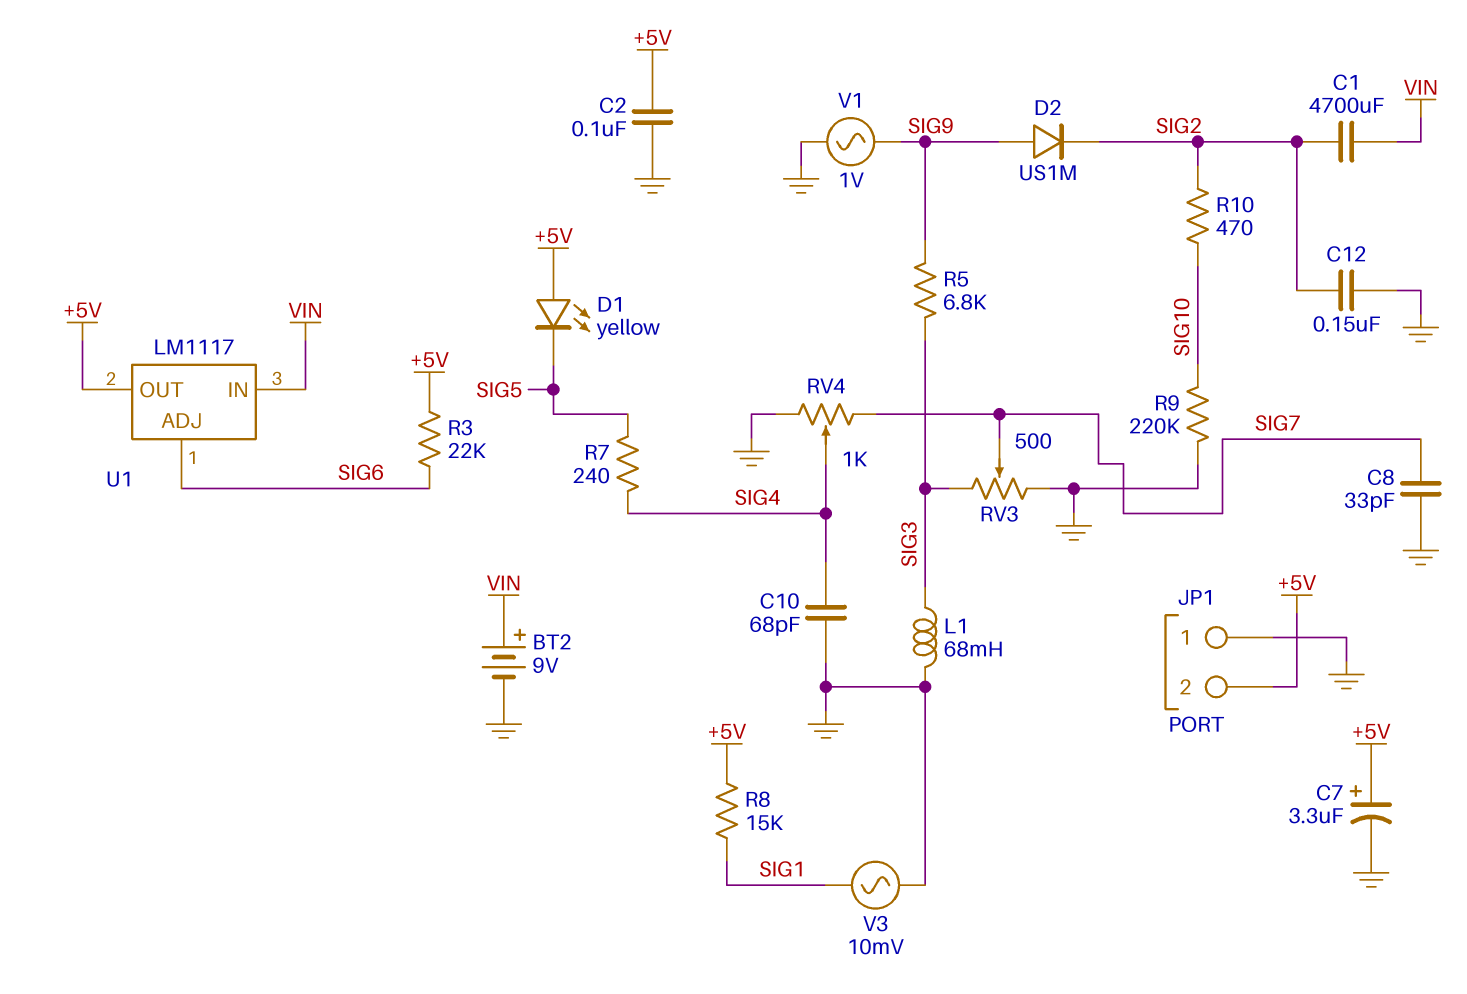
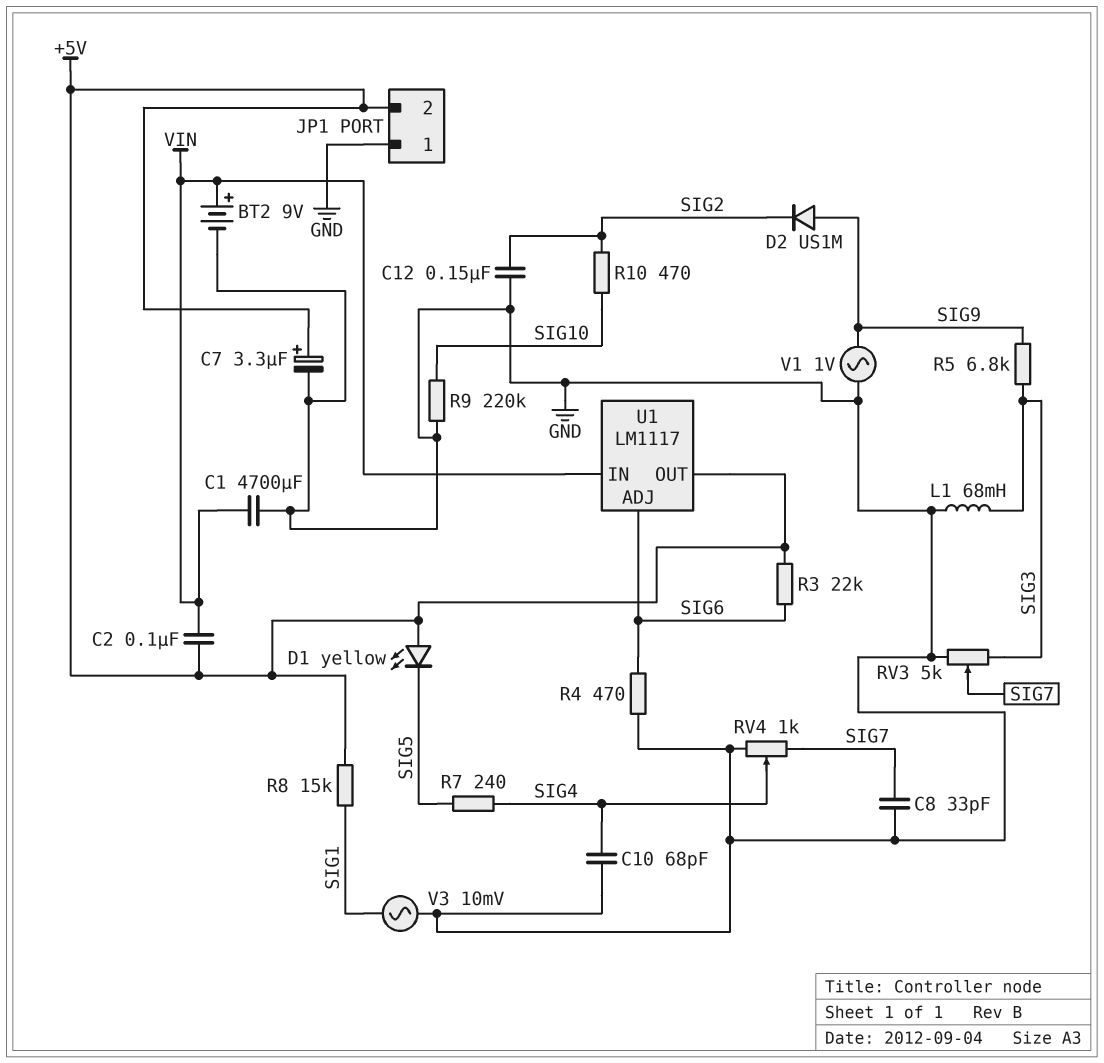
C1: 4700uF (SIG2, VIN) -> 4700uF (GND, VIN)
C2: 100nF (+5V, GND) -> 100nF (+5V, VIN)
R4: none -> 470 (GND, SIG6)
RV3: 500 (GND, SIG3, wiper SIG7) -> 5k (GND, SIG3, wiper SIG7)

